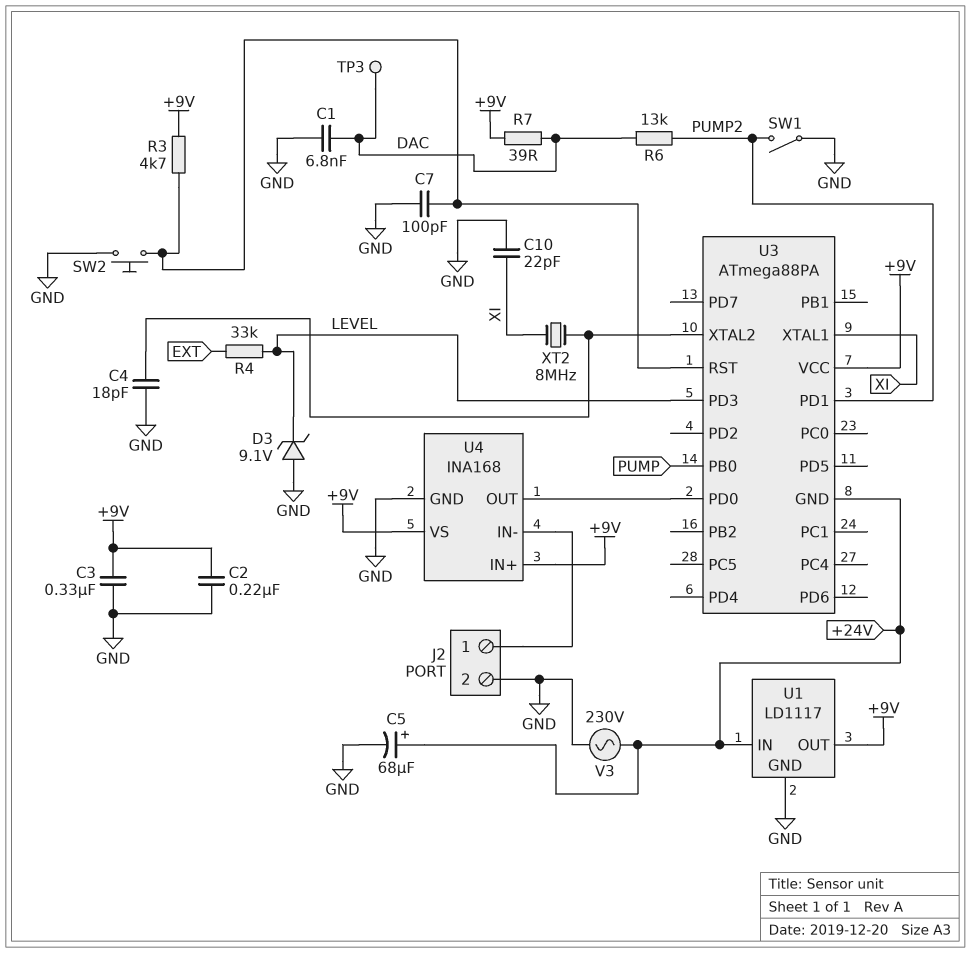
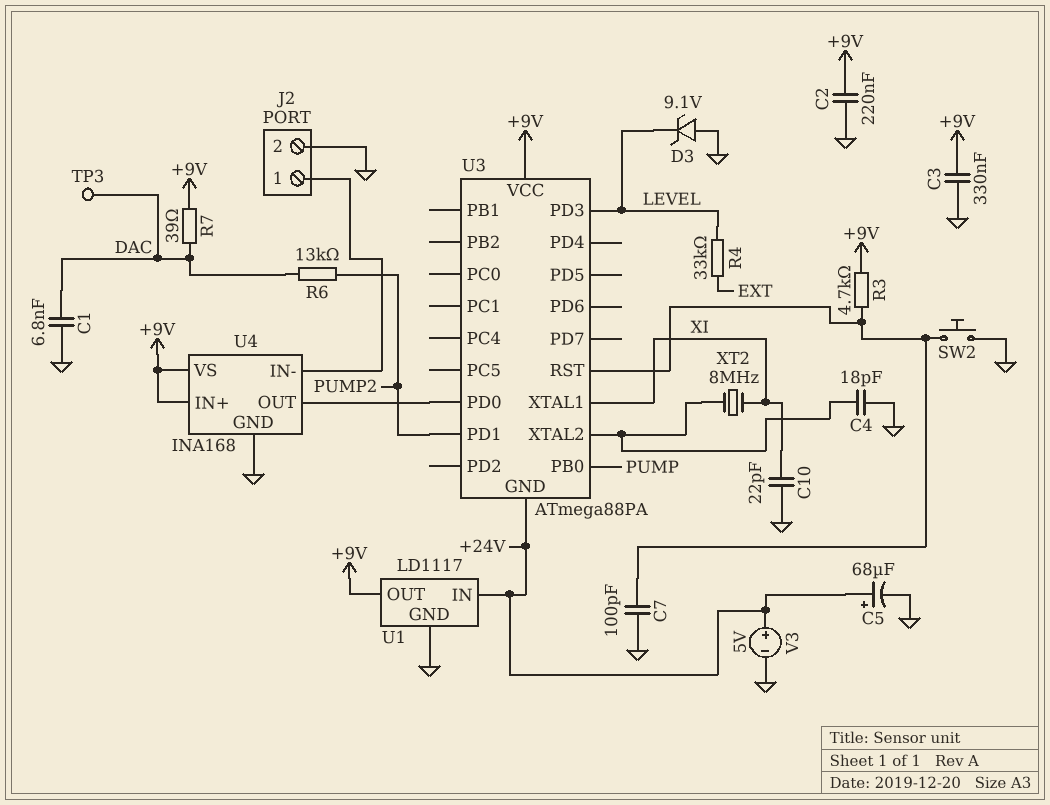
SW1: switch (GND, PUMP2) -> none
V3: AC 230V (+24V, GND) -> 5V (plus +24V, minus GND)

